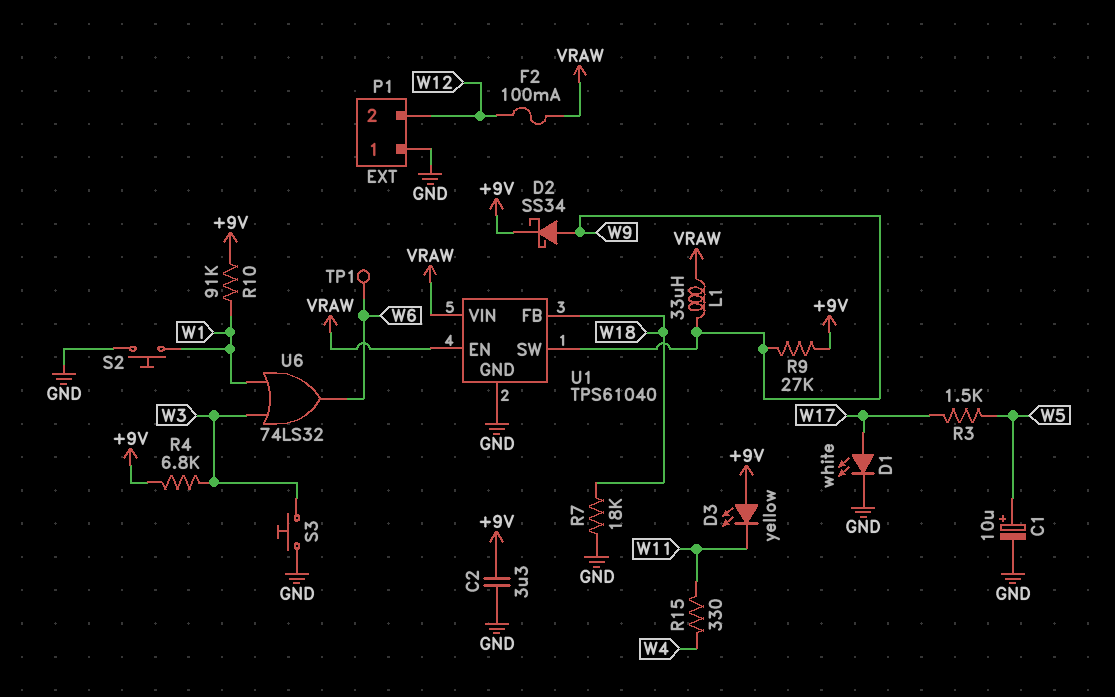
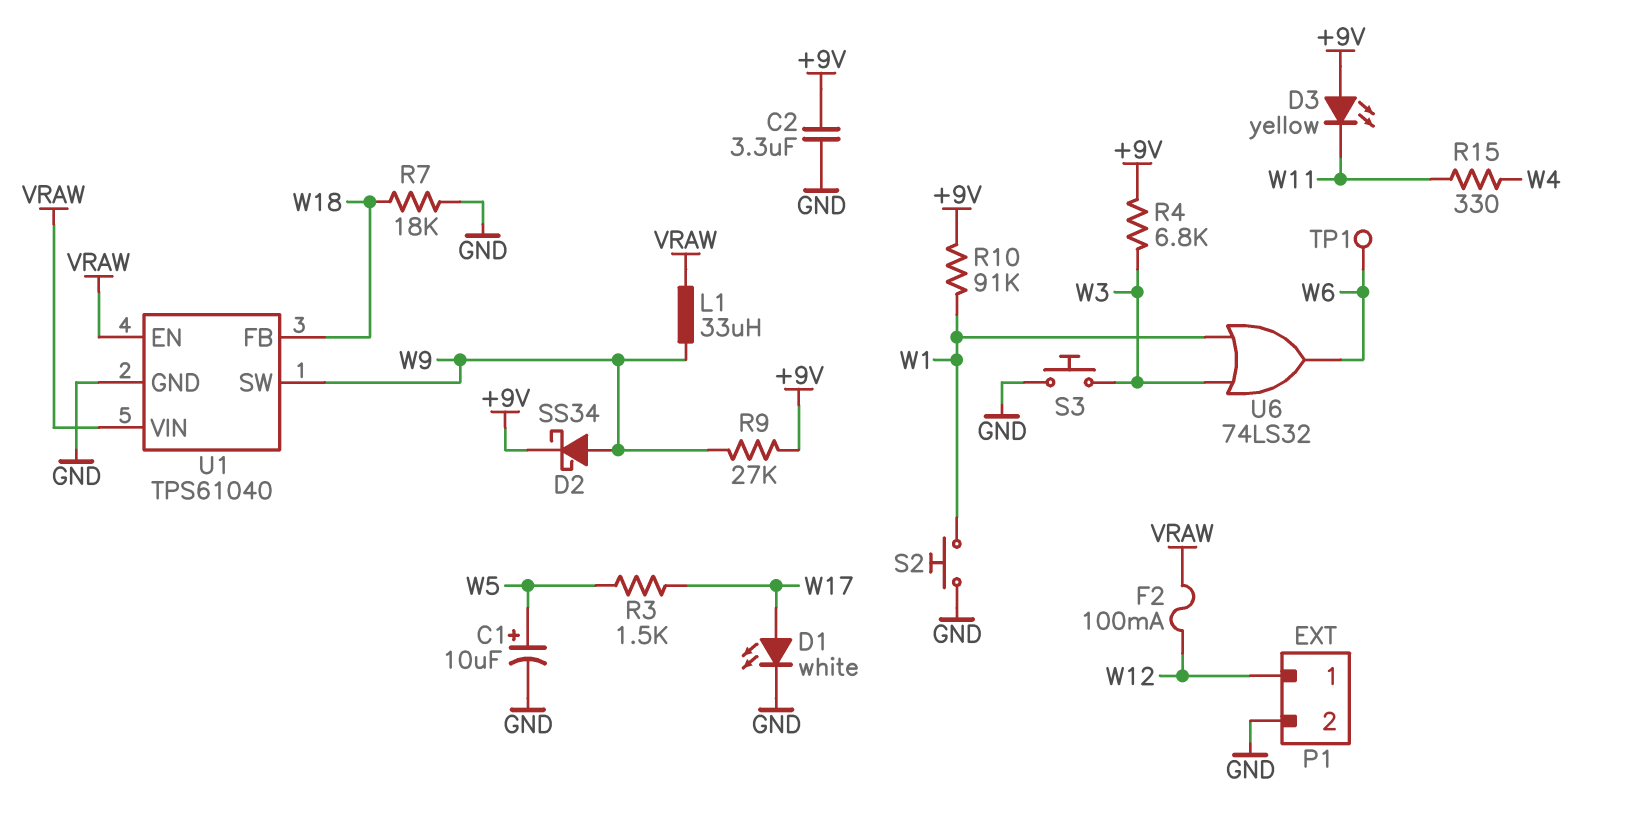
P1 pin 1: GND -> W12
P1 pin 2: W12 -> GND

